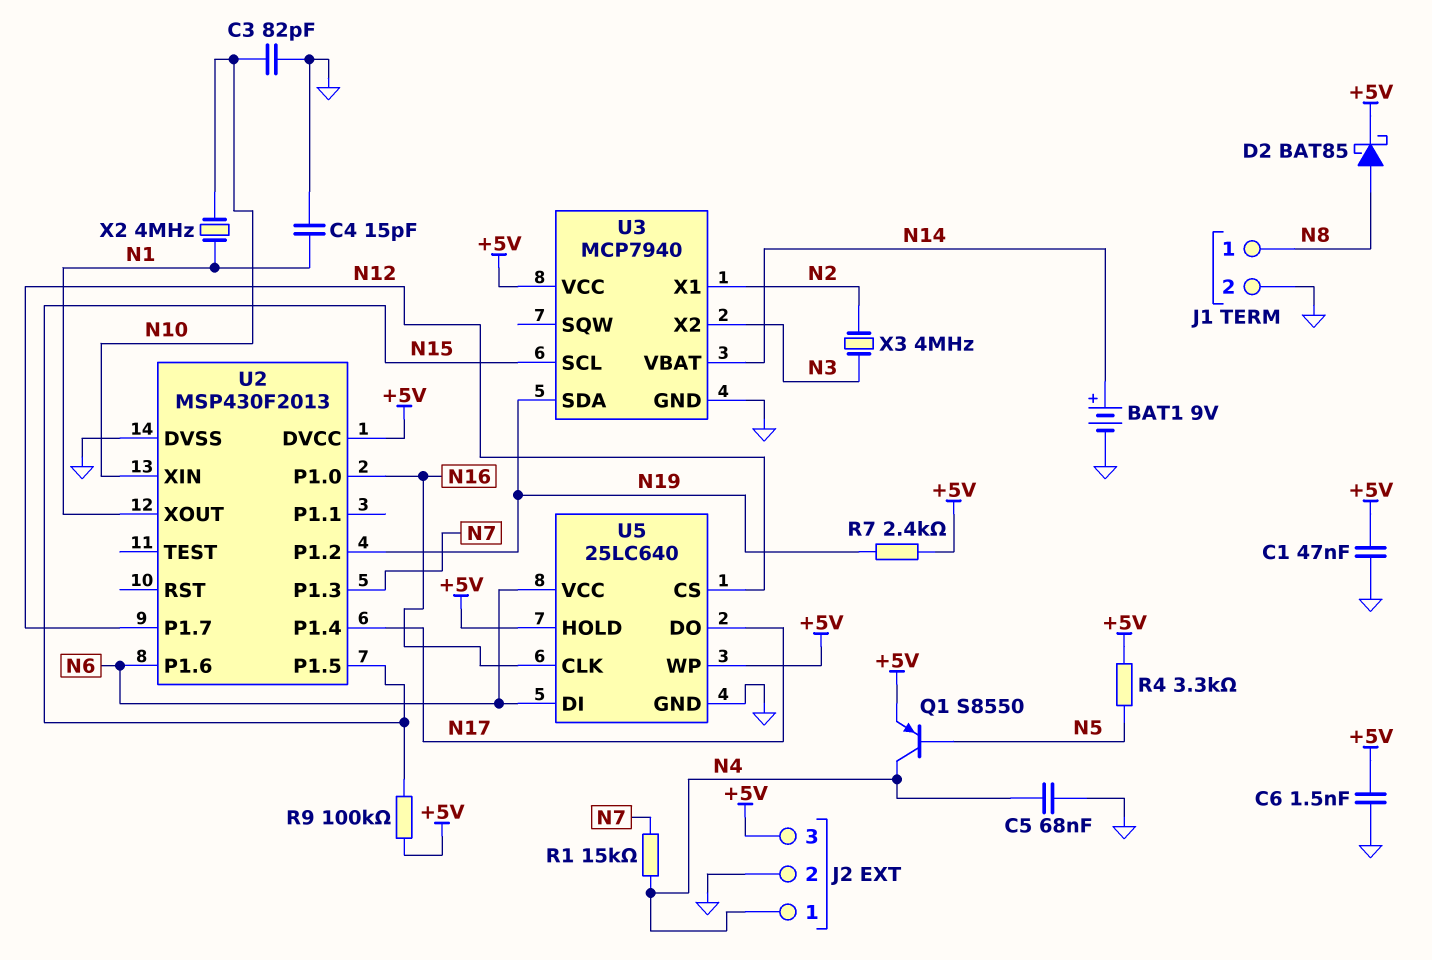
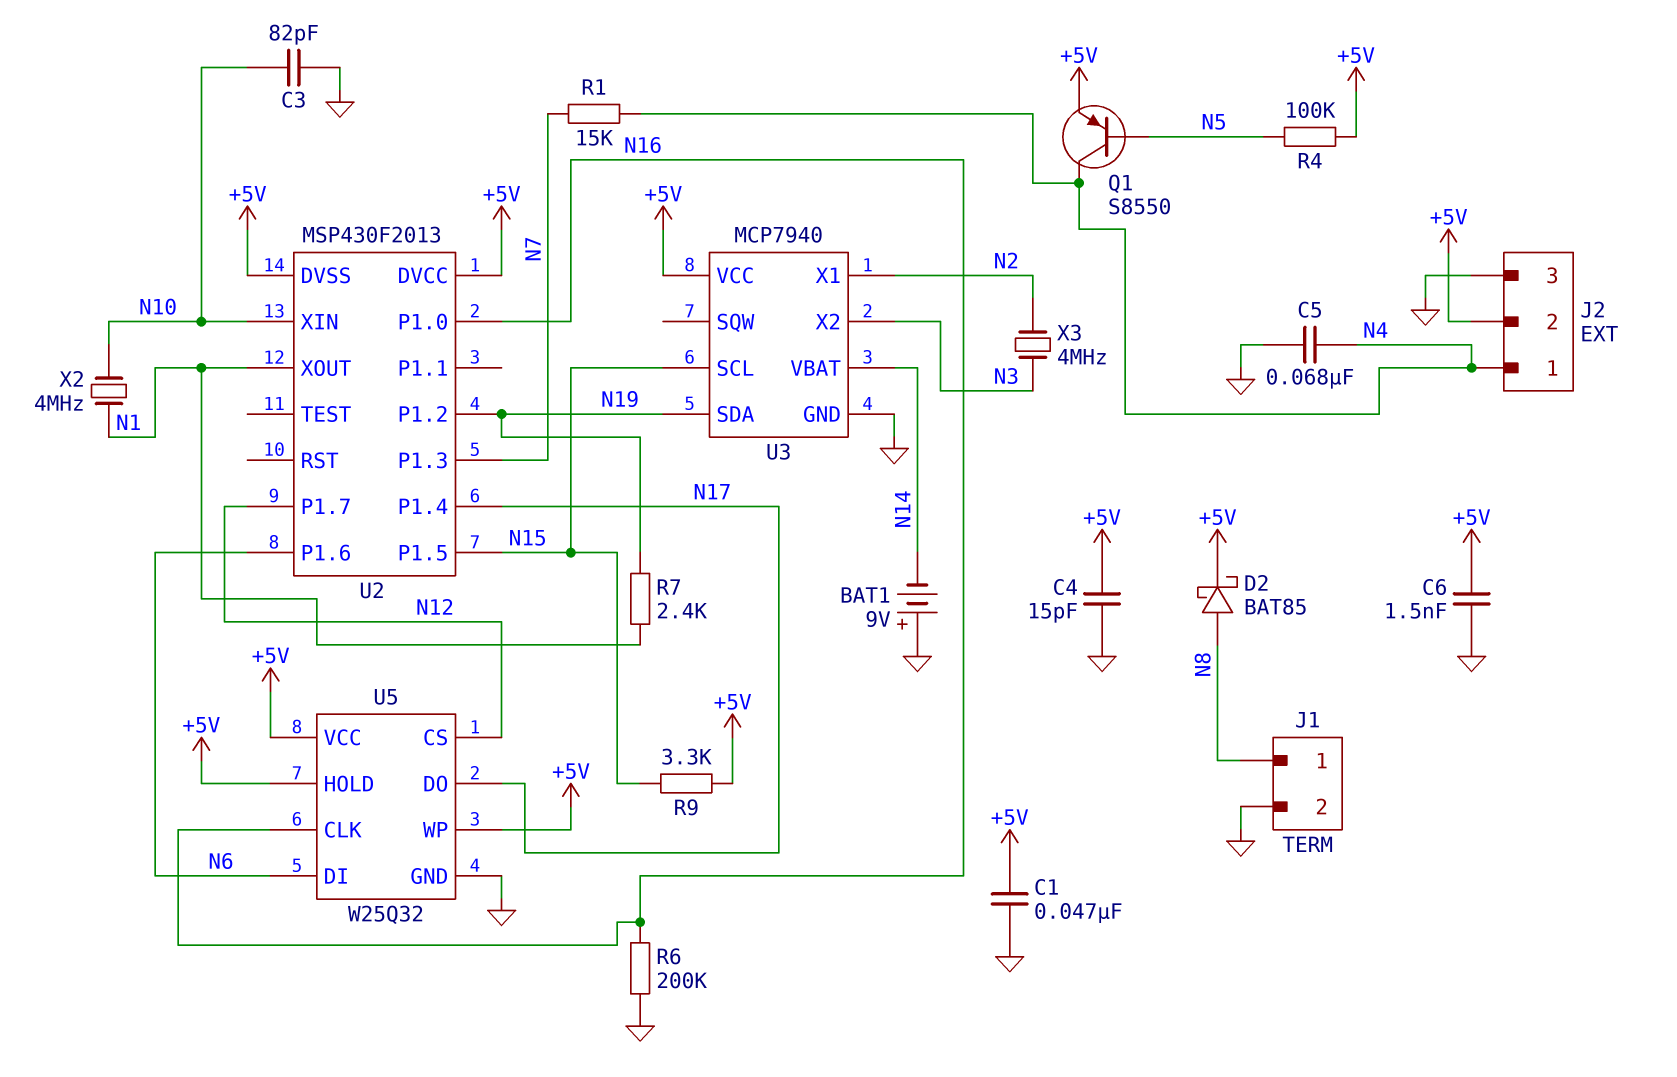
BAT1: 9V (plus N14, minus GND) -> 9V (plus GND, minus N14)
C4: 15pF (GND, N1) -> 15pF (+5V, GND)
J2 pin 2: GND -> +5V
J2 pin 3: +5V -> GND
R4: 3.3k (+5V, N5) -> 100k (+5V, N5)
R6: none -> 200k (GND, N16)
R7: 2.4k (+5V, N19) -> 2.4k (N1, N19)
R9: 100k (+5V, N15) -> 3.3k (+5V, N15)
U2 pin DVSS: GND -> +5V
U5: 25LC640 -> W25Q32
U5 pin VCC: N6 -> +5V

